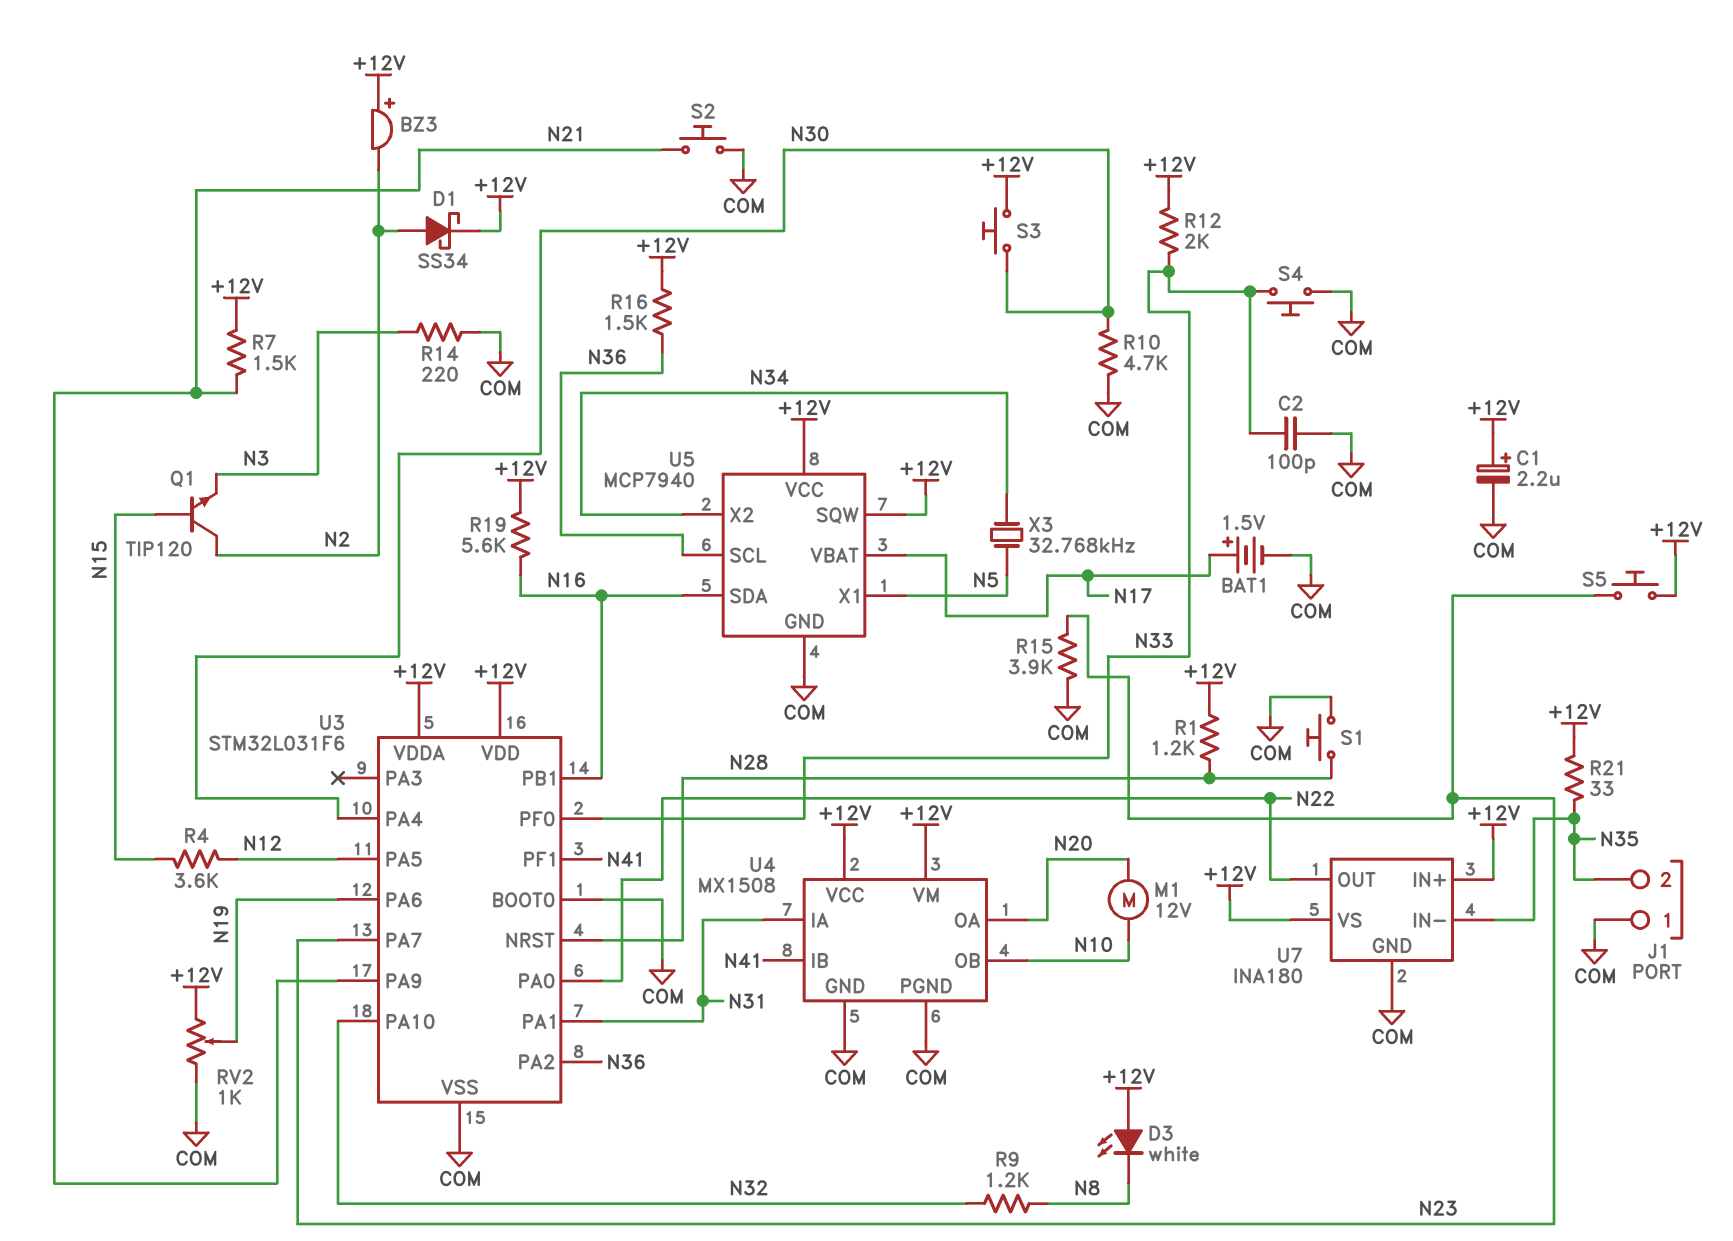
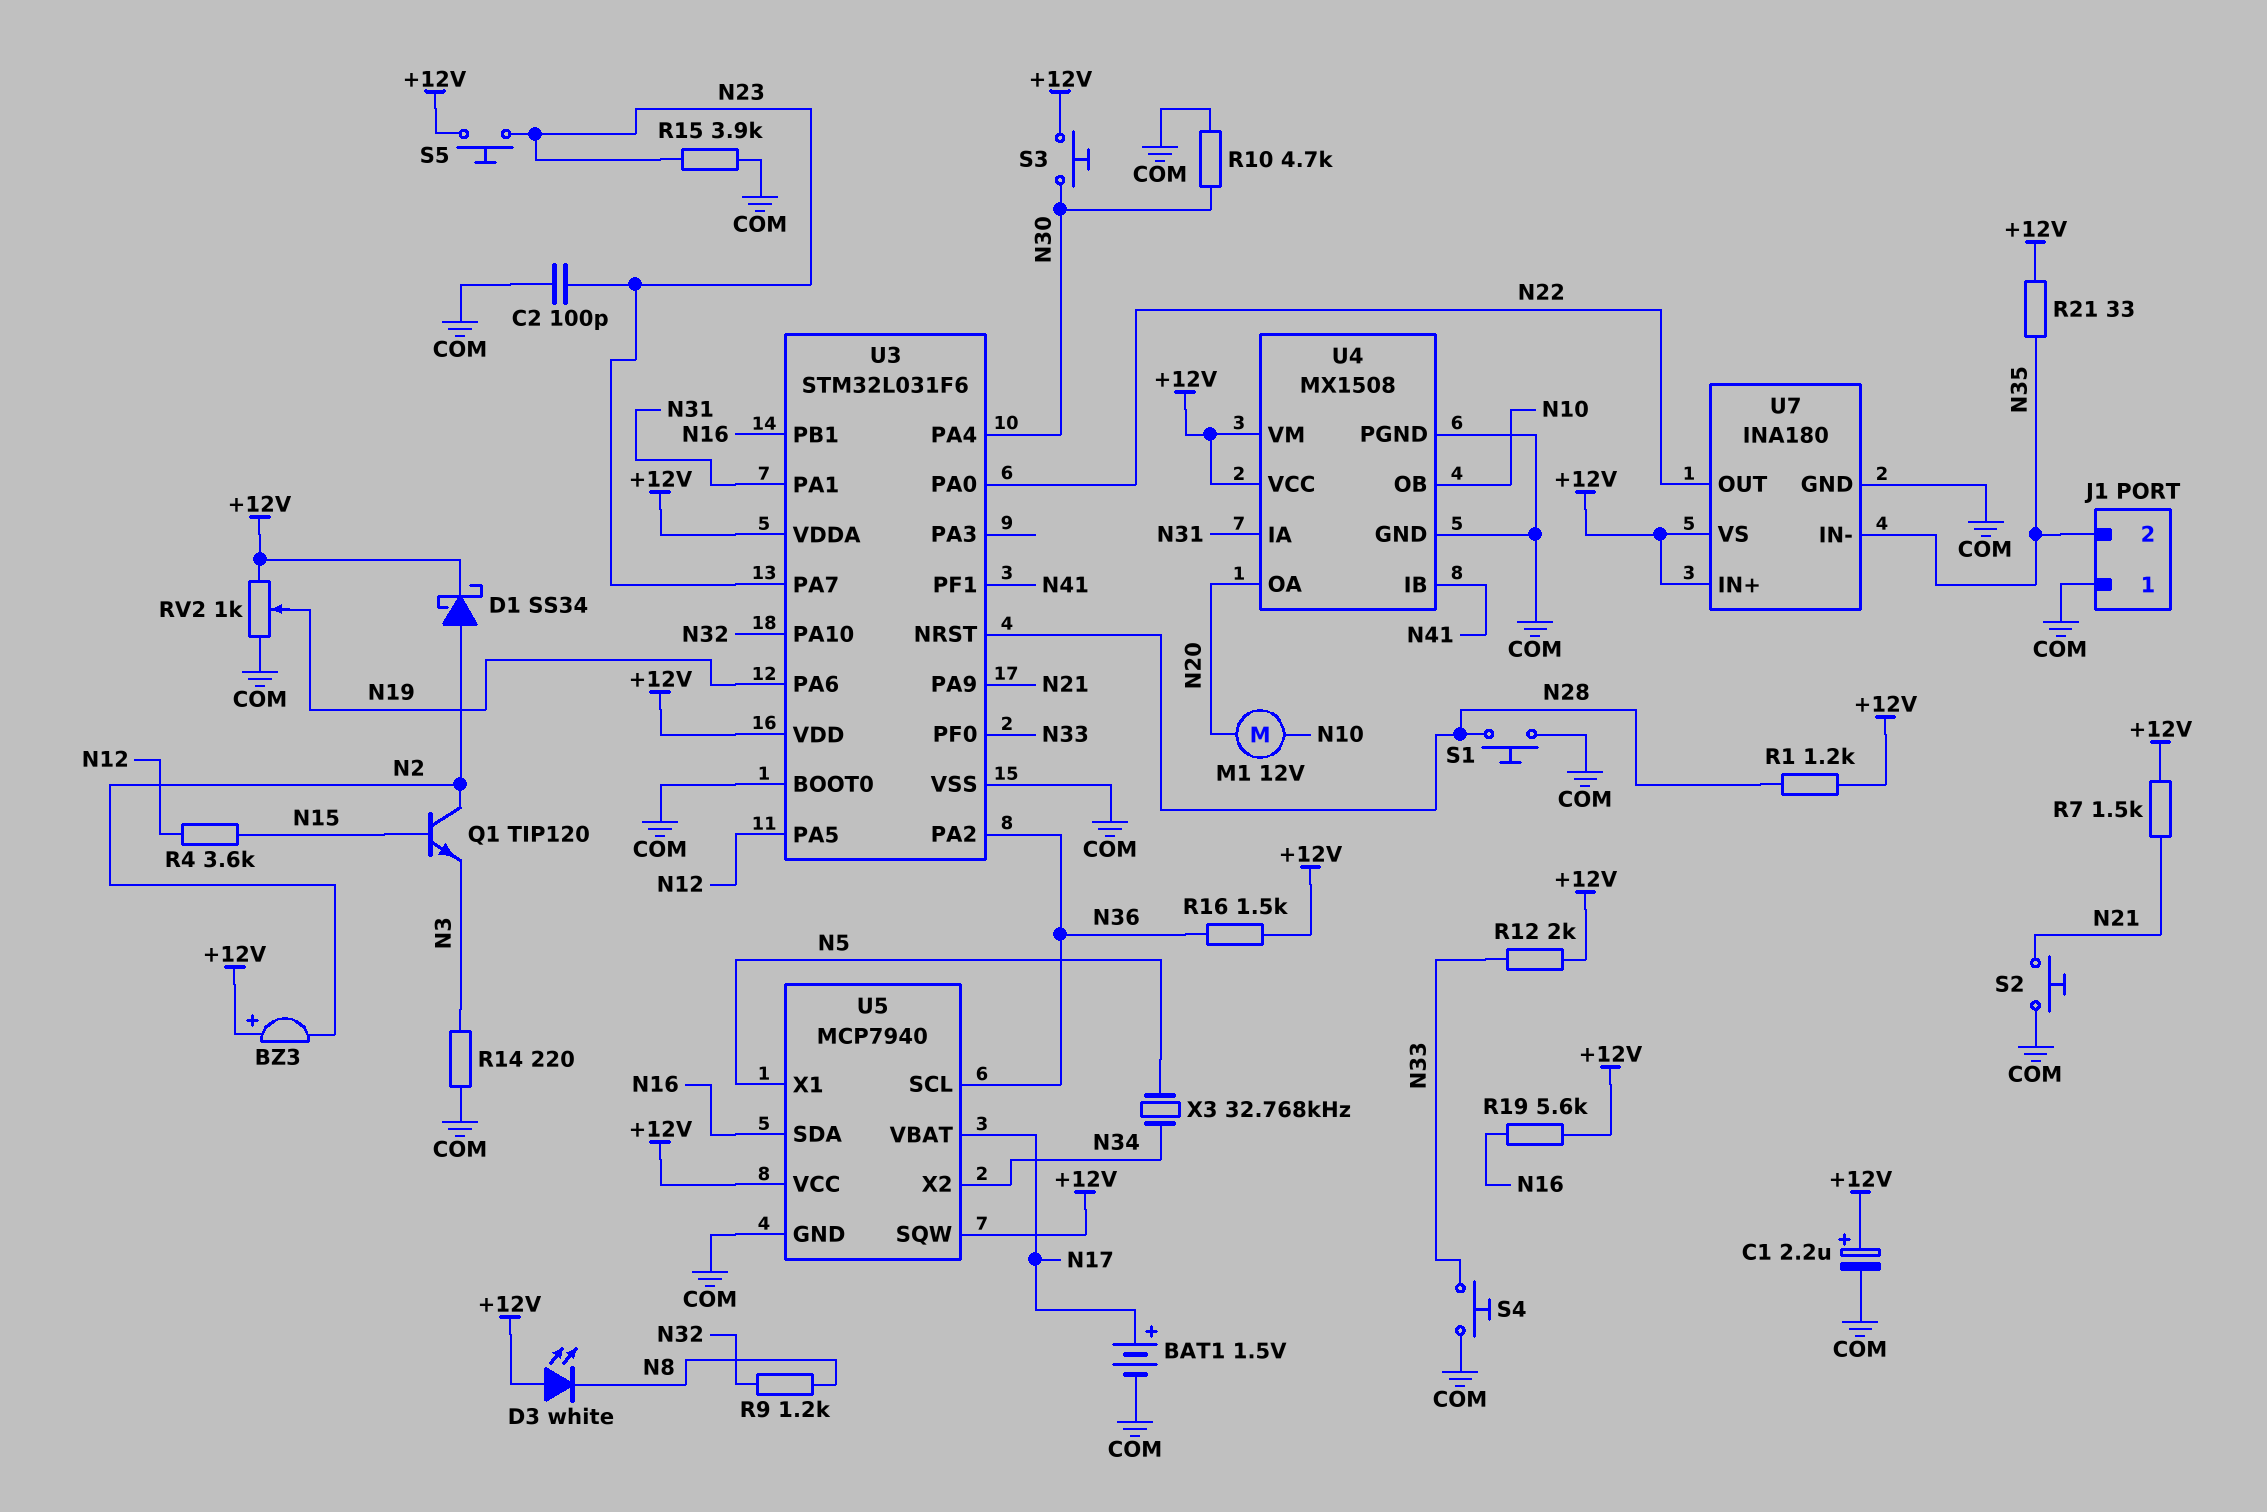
C2: 100pF (COM, N33) -> 100pF (COM, N23)

